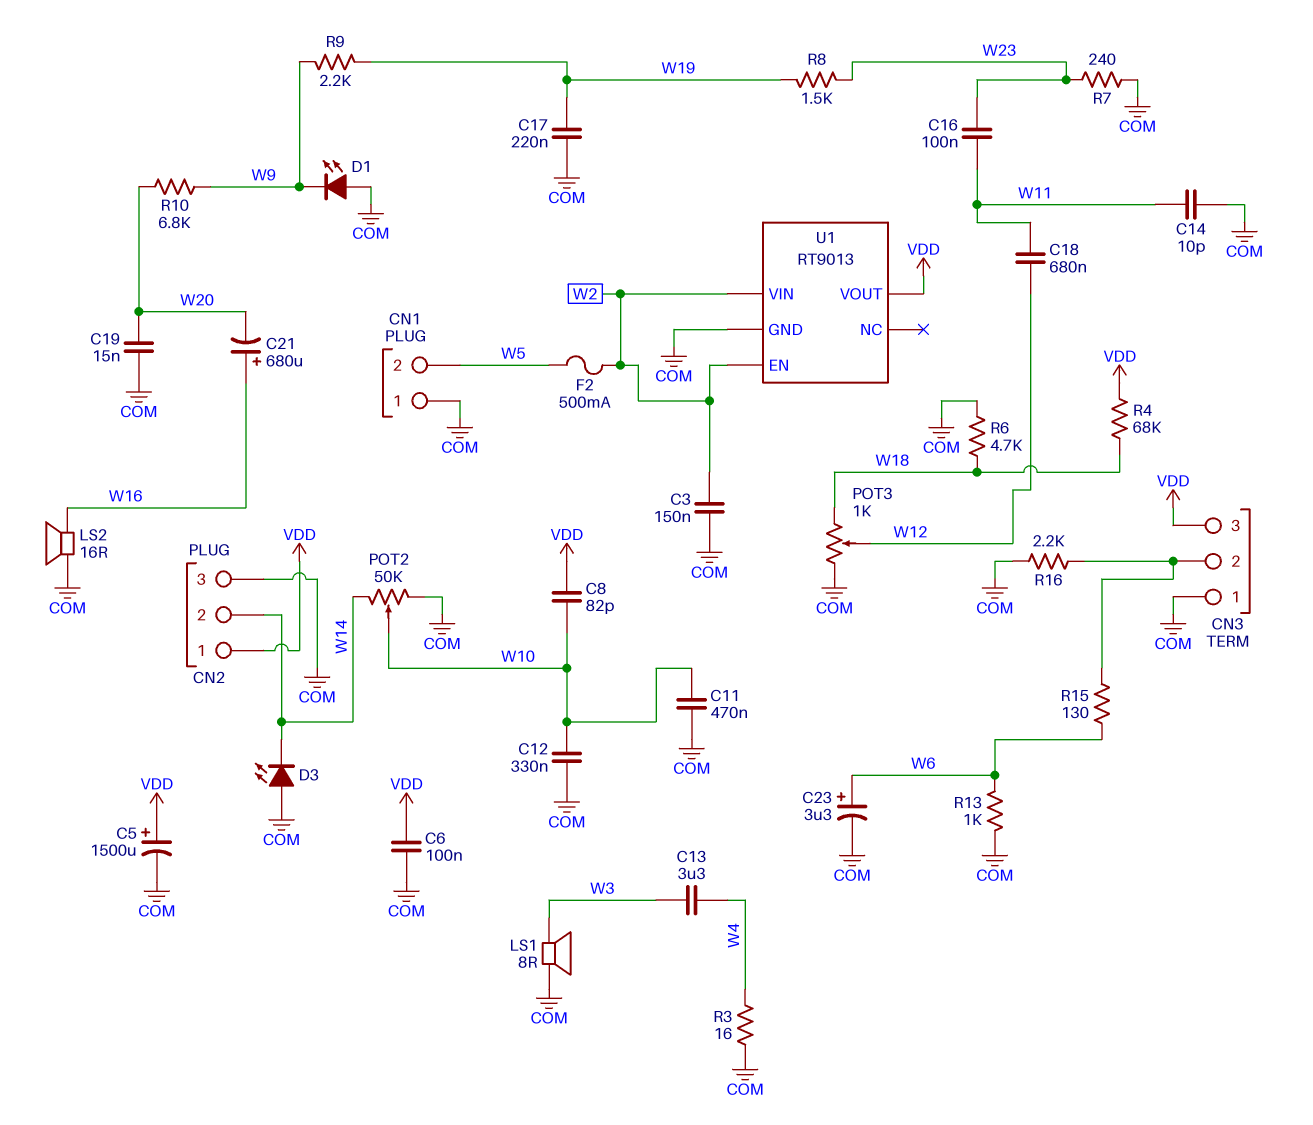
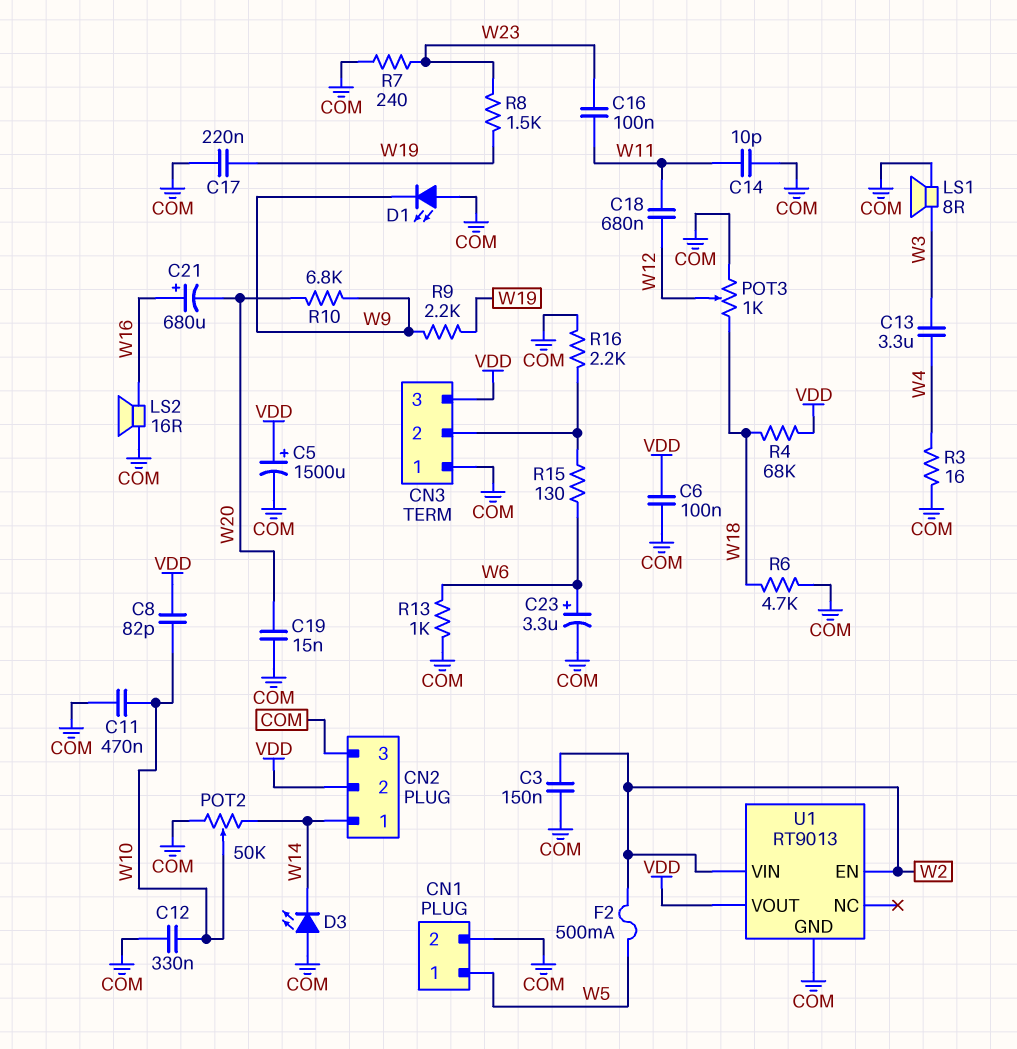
CN1 pin 1: COM -> W5
CN1 pin 2: W5 -> COM
CN2 pin 1: VDD -> W14
CN2 pin 2: W14 -> VDD

